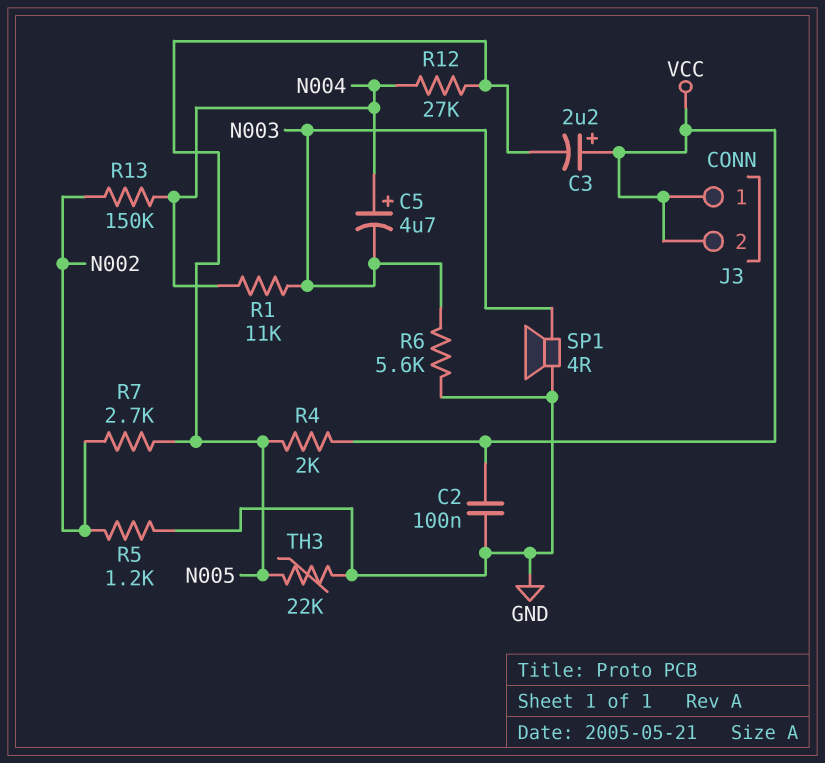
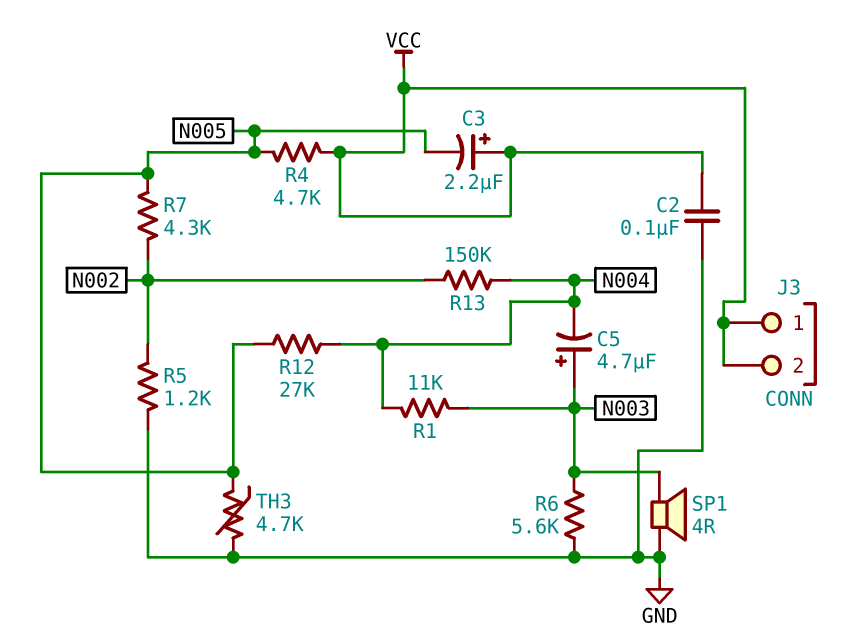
C5: 4.7uF (plus N004, minus N003) -> 4.7uF (plus N003, minus N004)
R4: 2k (N005, VCC) -> 4.7k (N005, VCC)
R7: 2.7k (N002, N005) -> 4.3k (N002, N005)
TH3: 22k (GND, N005) -> 4.7k (GND, N005)

